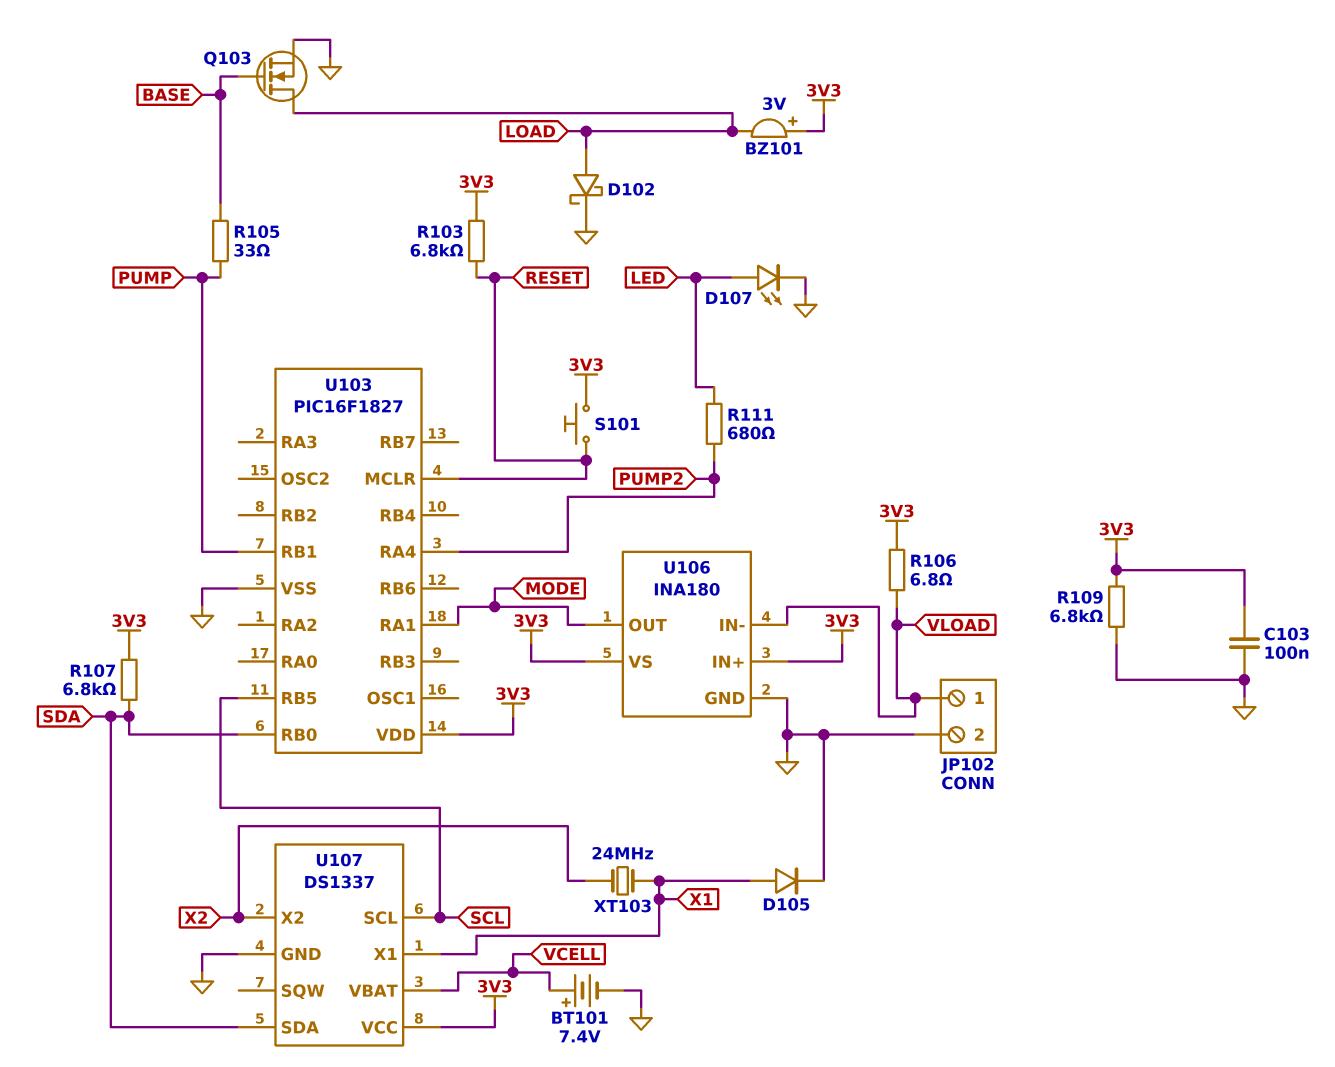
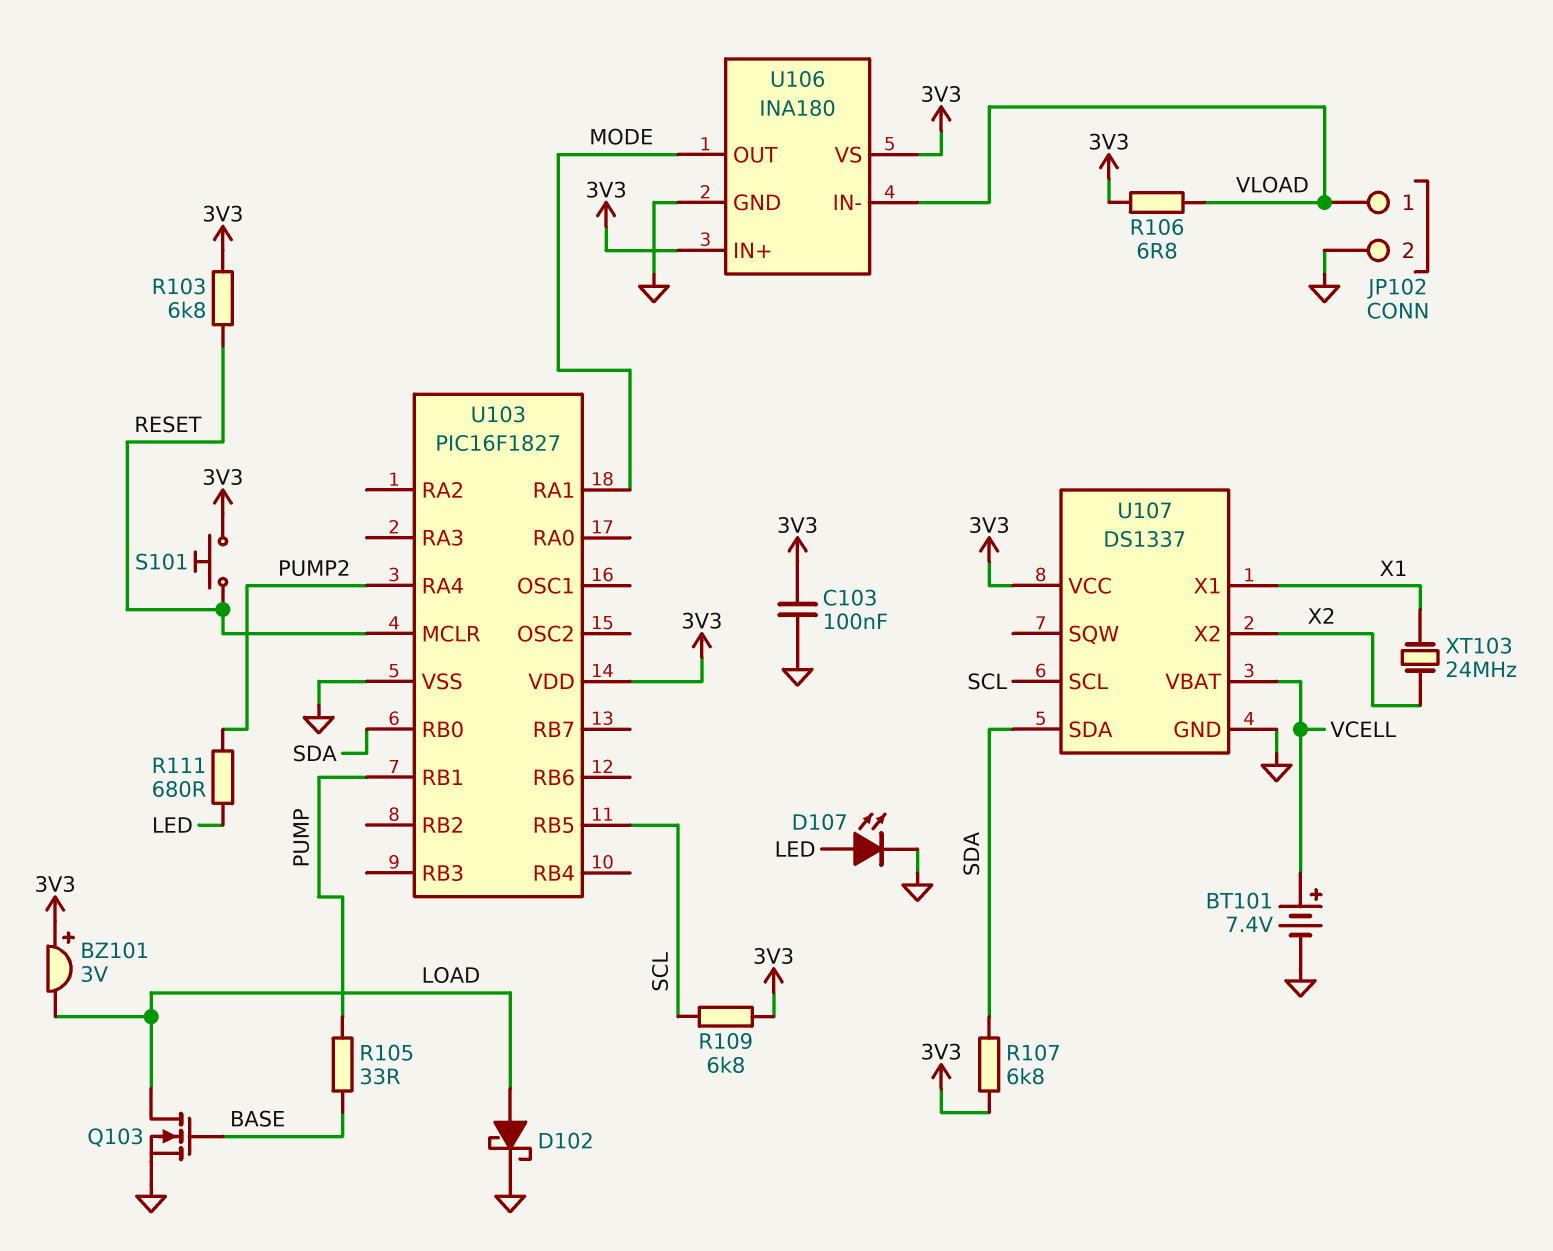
D105: diode (A X1, K GND) -> none
R109: 6.8k (3V3, GND) -> 6.8k (3V3, SCL)

